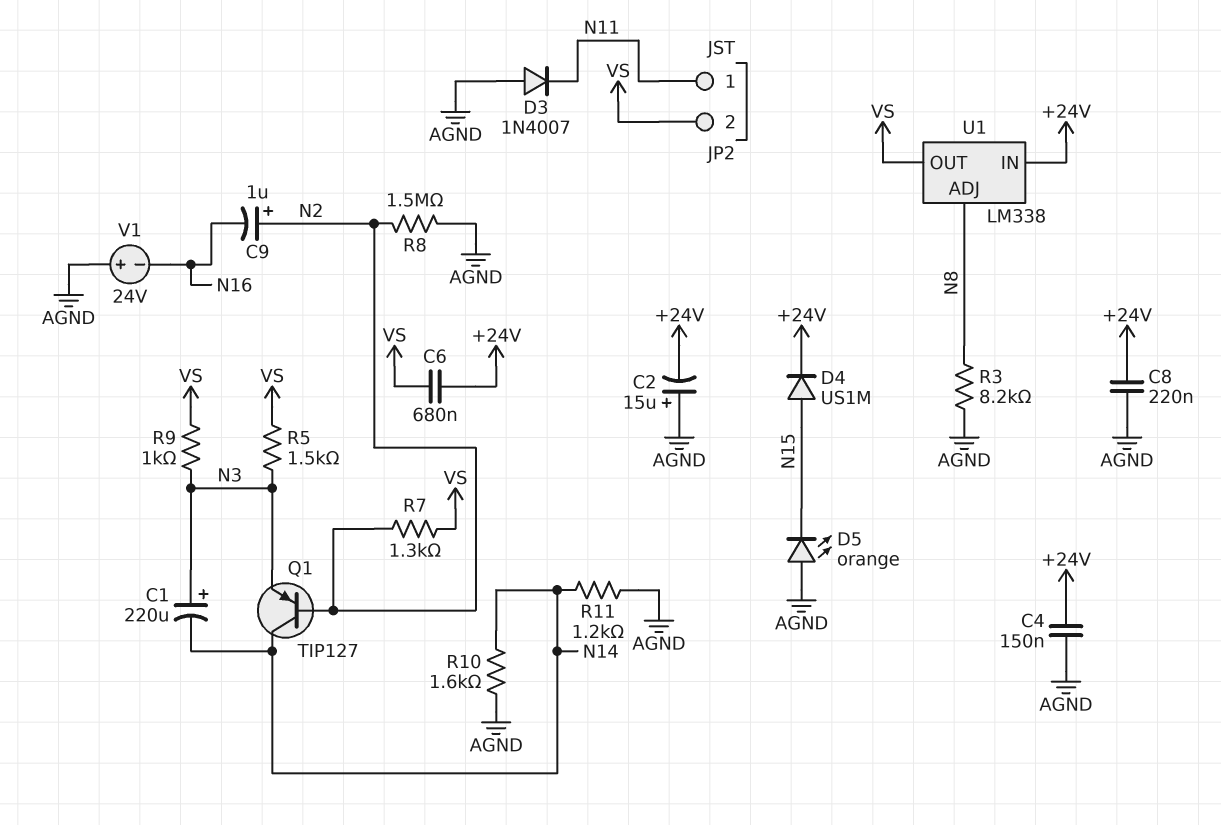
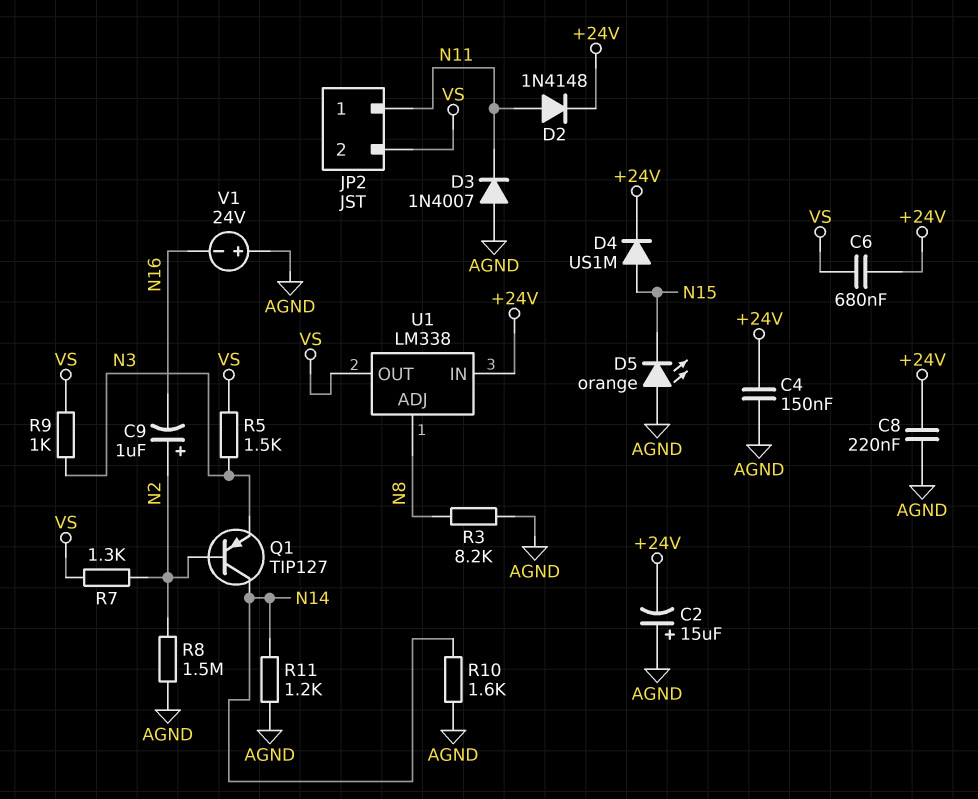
C1: 220uF (plus N3, minus N14) -> none
D2: none -> diode 1N4148 (A N11, K +24V)

